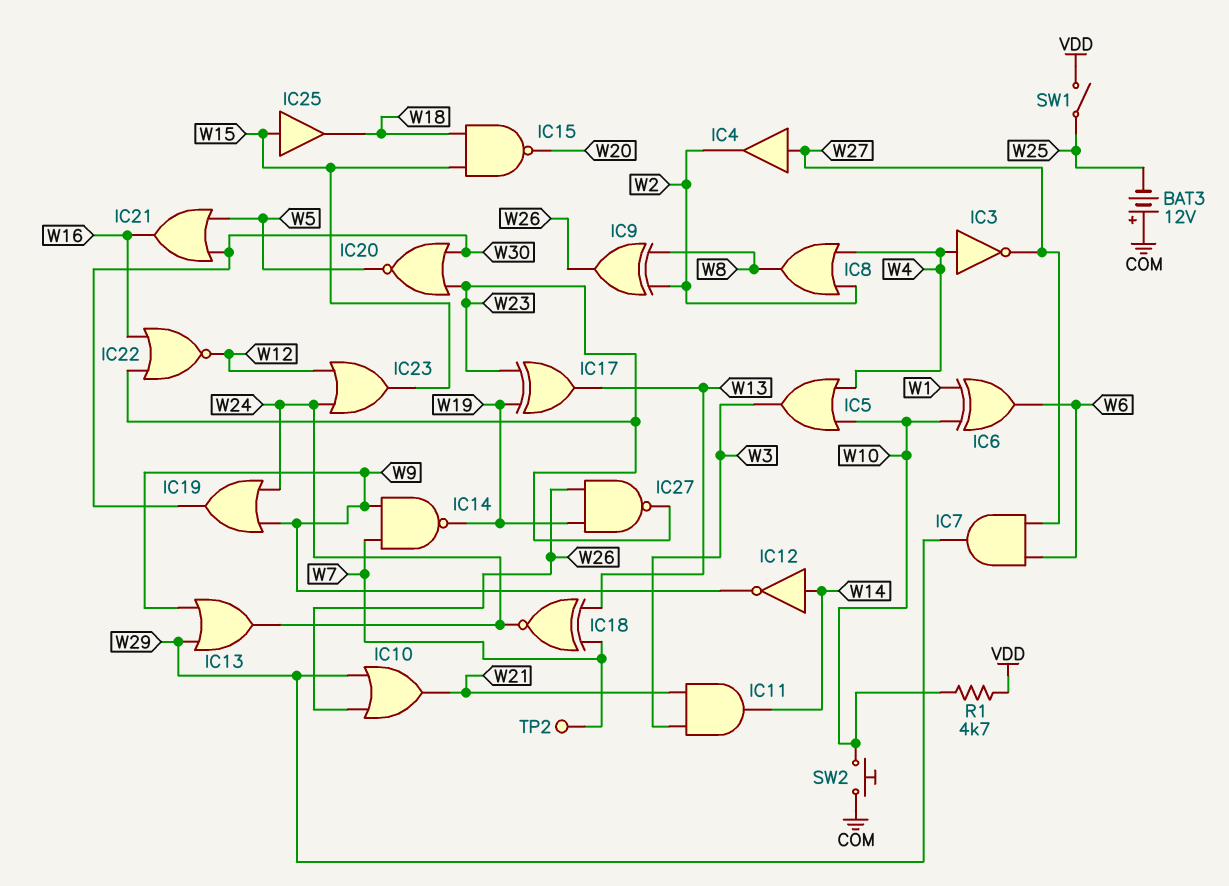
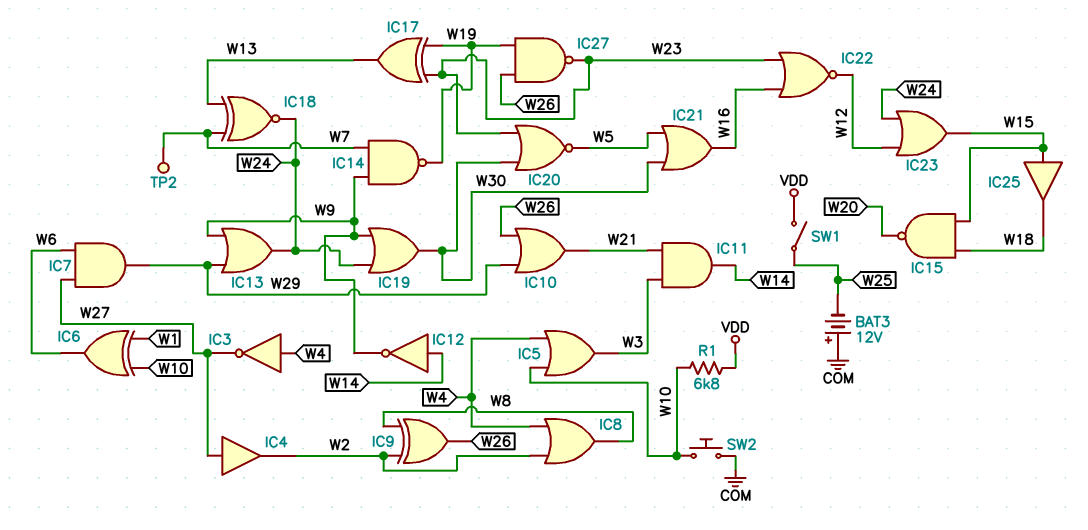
R1: 4.7k (VDD, W10) -> 6.8k (VDD, W10)

